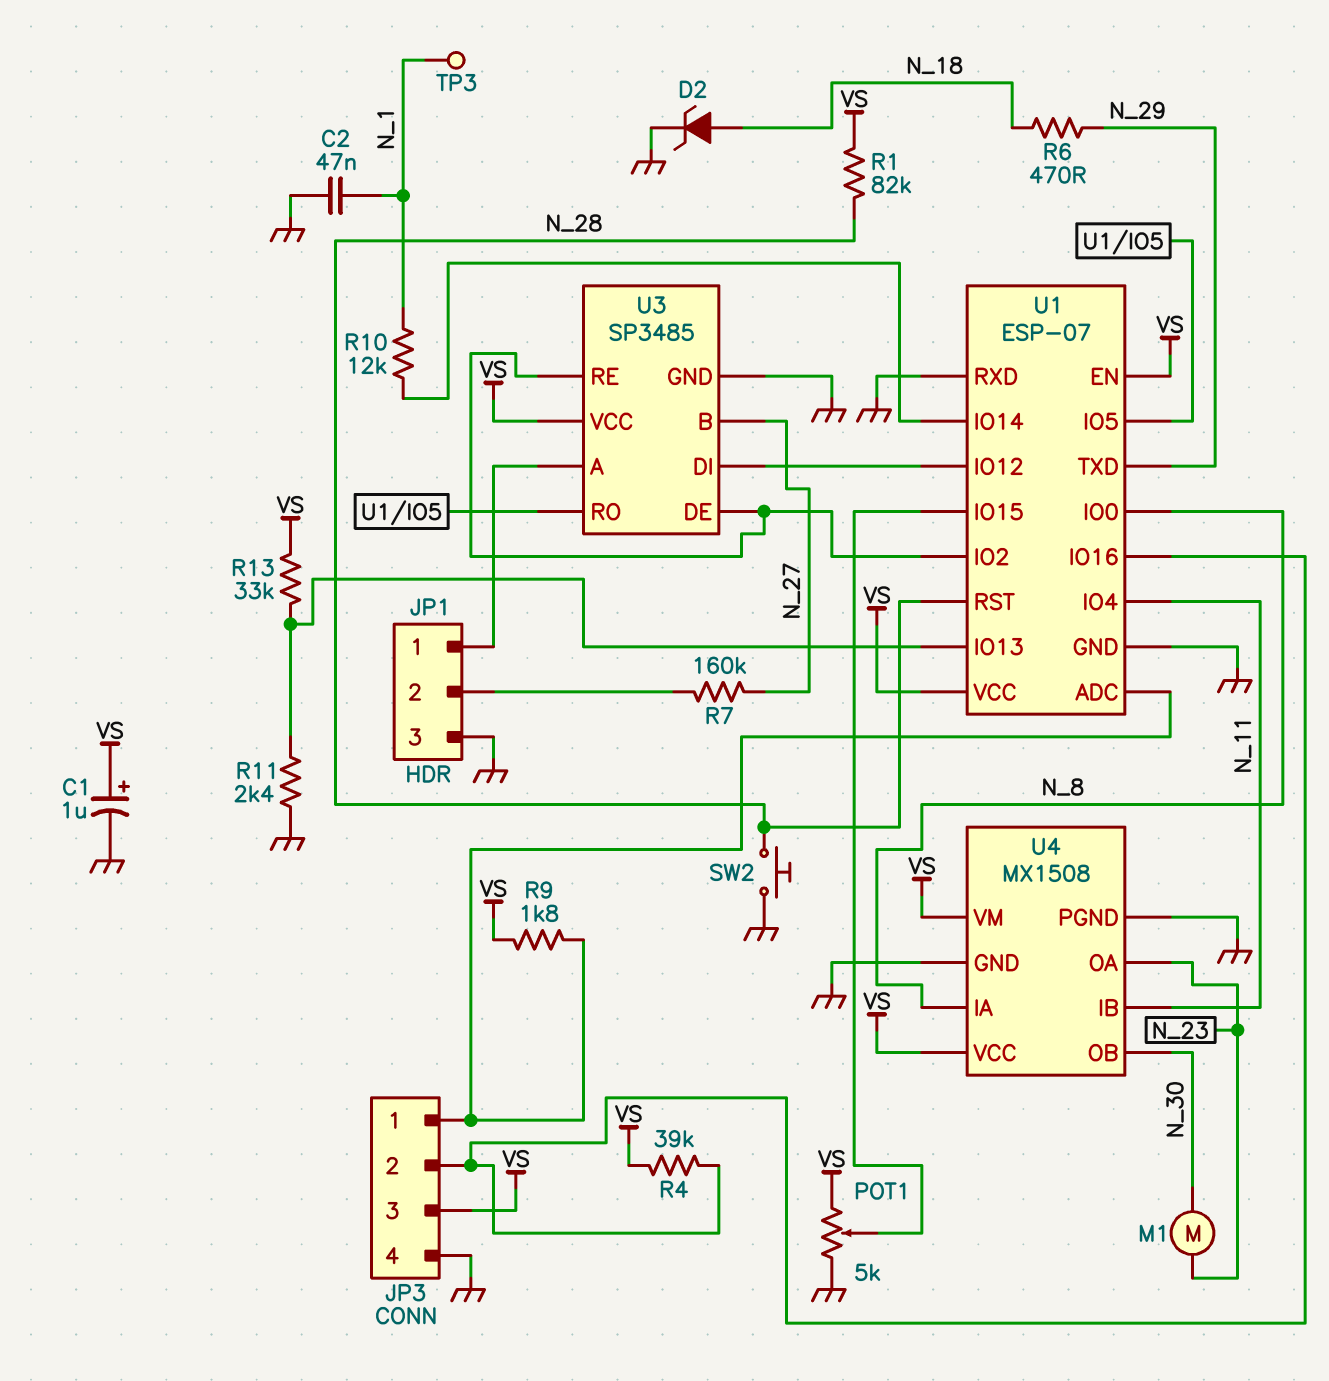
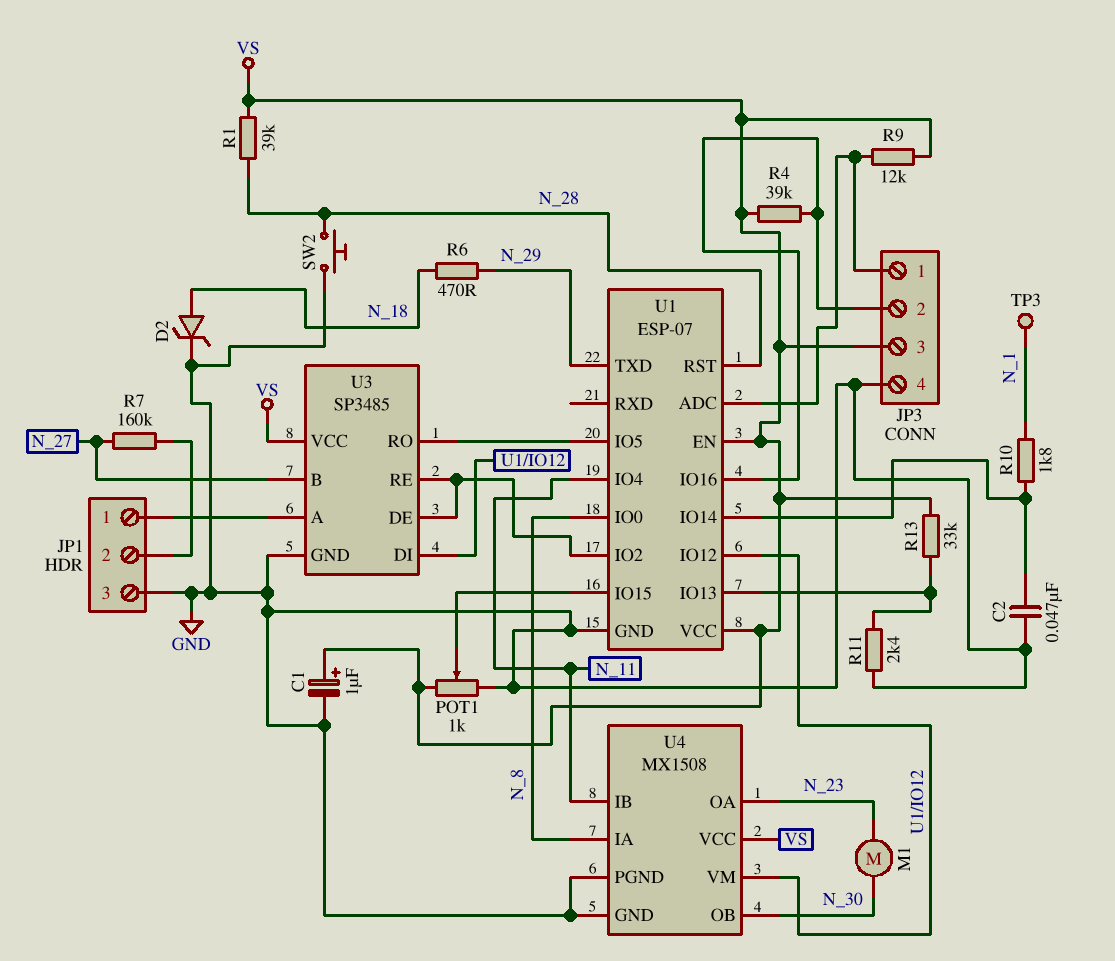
C2: 47nF (GND, N_1) -> 47nF (GND, U1/IO14)
POT1: 5k (GND, VS, wiper U1/IO15) -> 1k (GND, VS, wiper U1/IO15)
R1: 82k (N_28, VS) -> 39k (N_28, VS)
R9: 1.8k (JP3/1, VS) -> 12k (JP3/1, VS)
R10: 12k (N_1, U1/IO14) -> 1.8k (N_1, U1/IO14)
U1 pin RXD: GND -> none
U4 pin VM: VS -> U1/IO12

